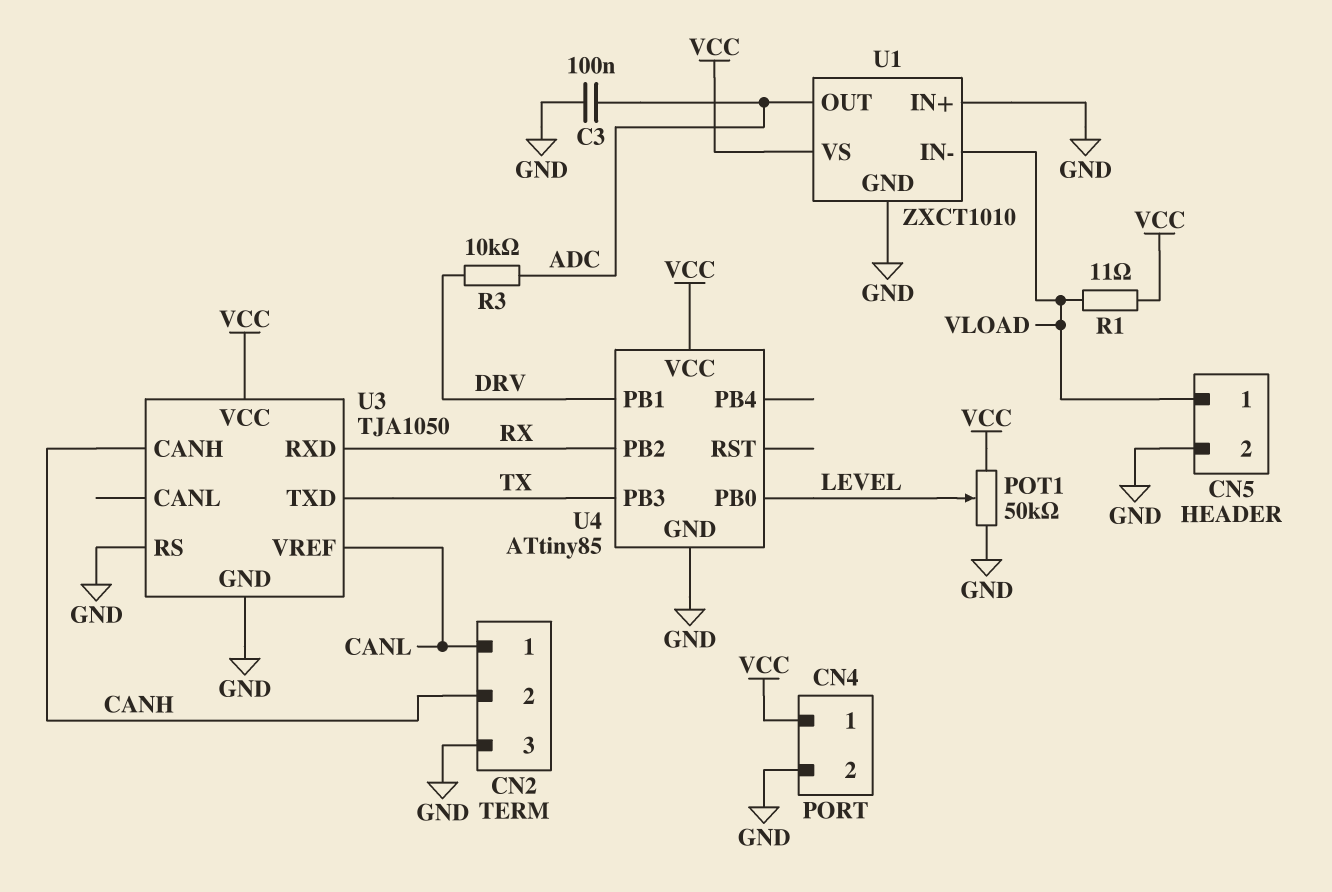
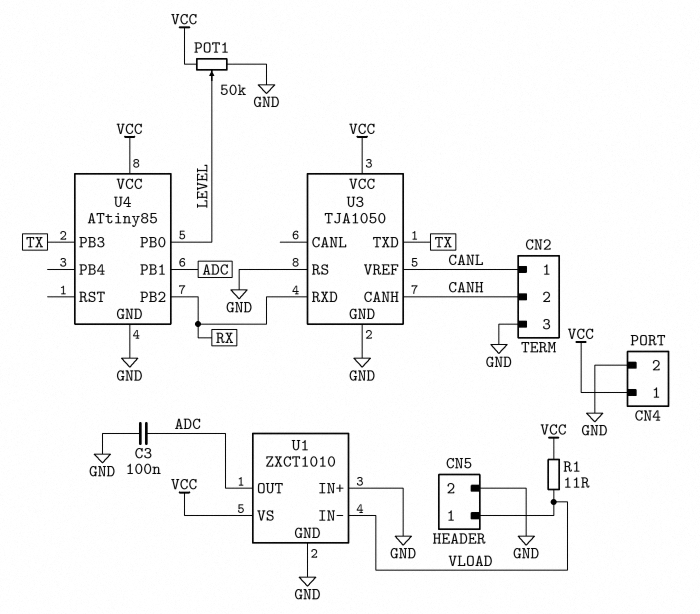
R3: 10k (ADC, DRV) -> none
U4 pin PB1: DRV -> ADC

